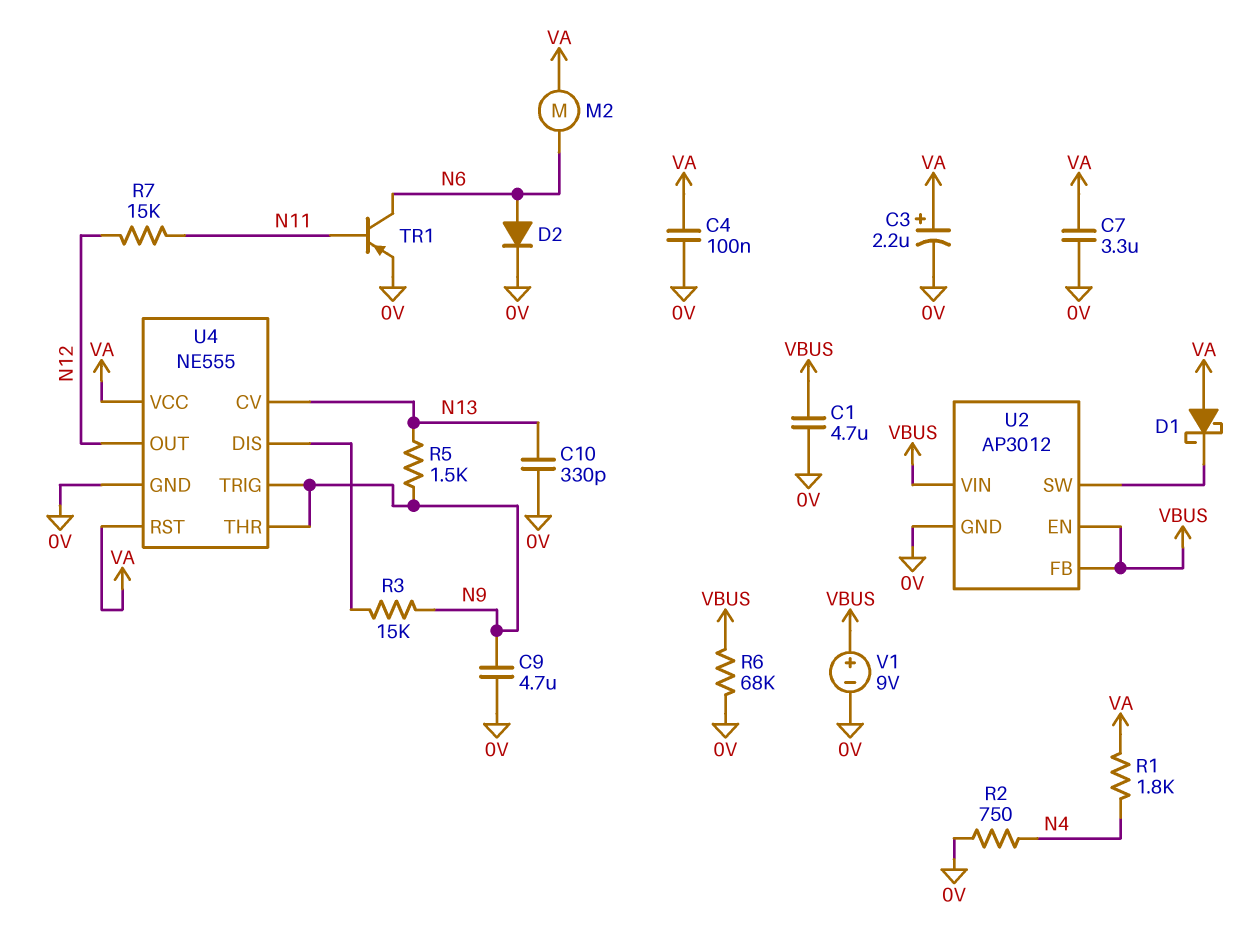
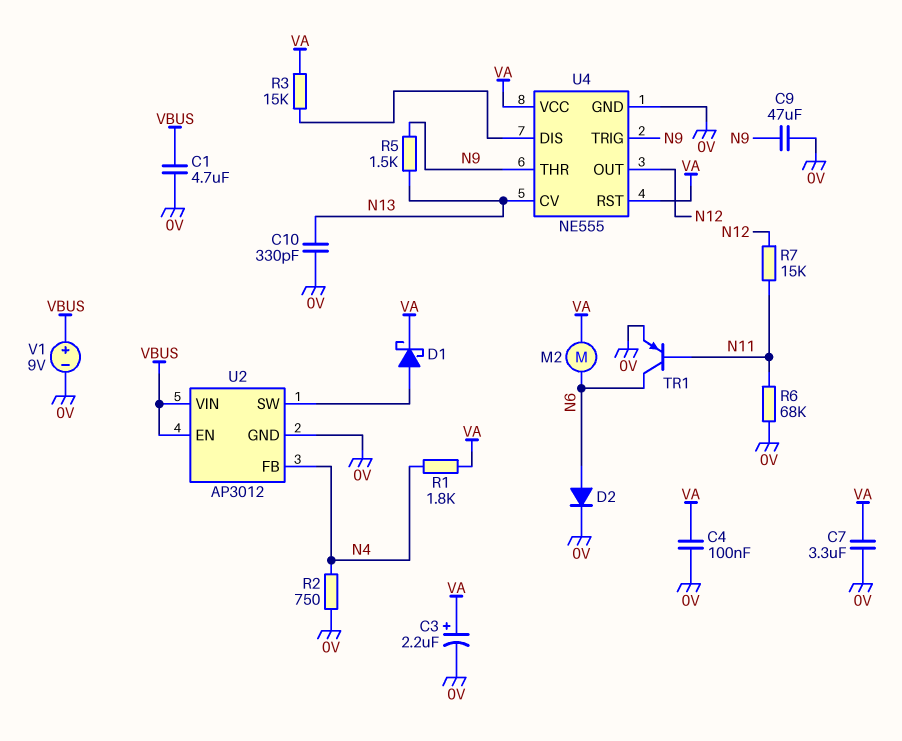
C9: 4.7uF (0V, N9) -> 47uF (0V, N9)
D1: schottky (A VA, K U2/SW) -> schottky (A U2/SW, K VA)
R3: 15k (N9, U4/DIS) -> 15k (U4/DIS, VA)
R6: 68k (0V, VBUS) -> 68k (0V, N11)
U2 pin FB: VBUS -> N4

